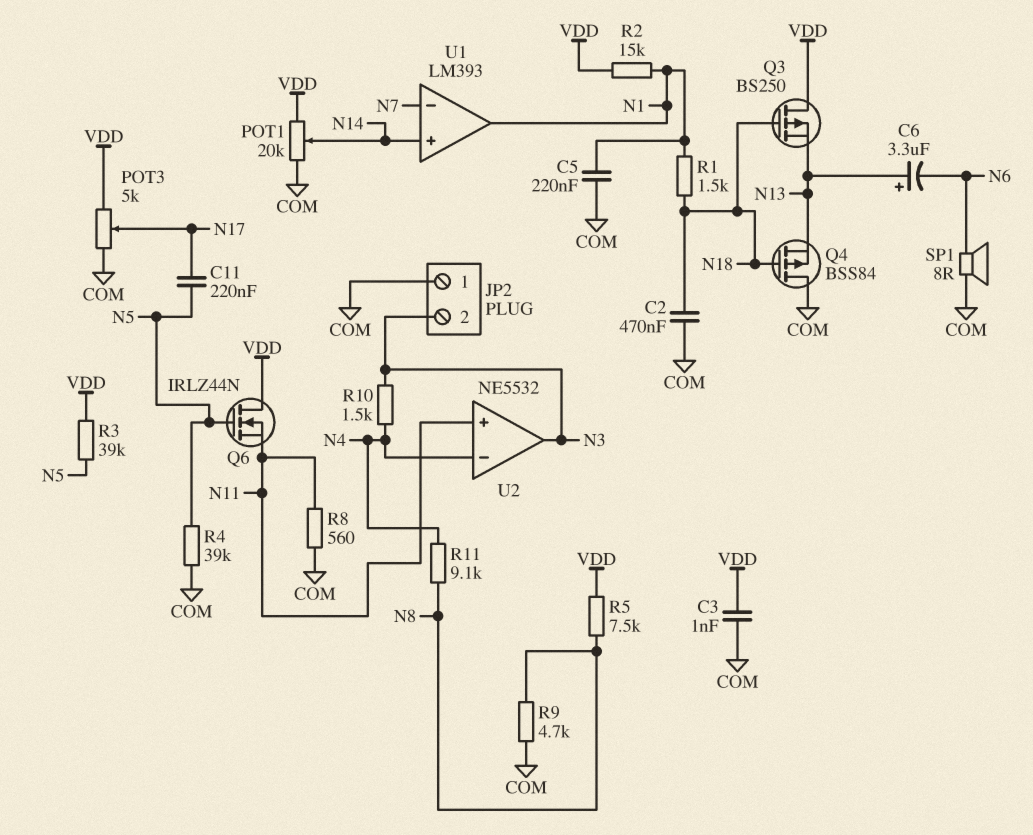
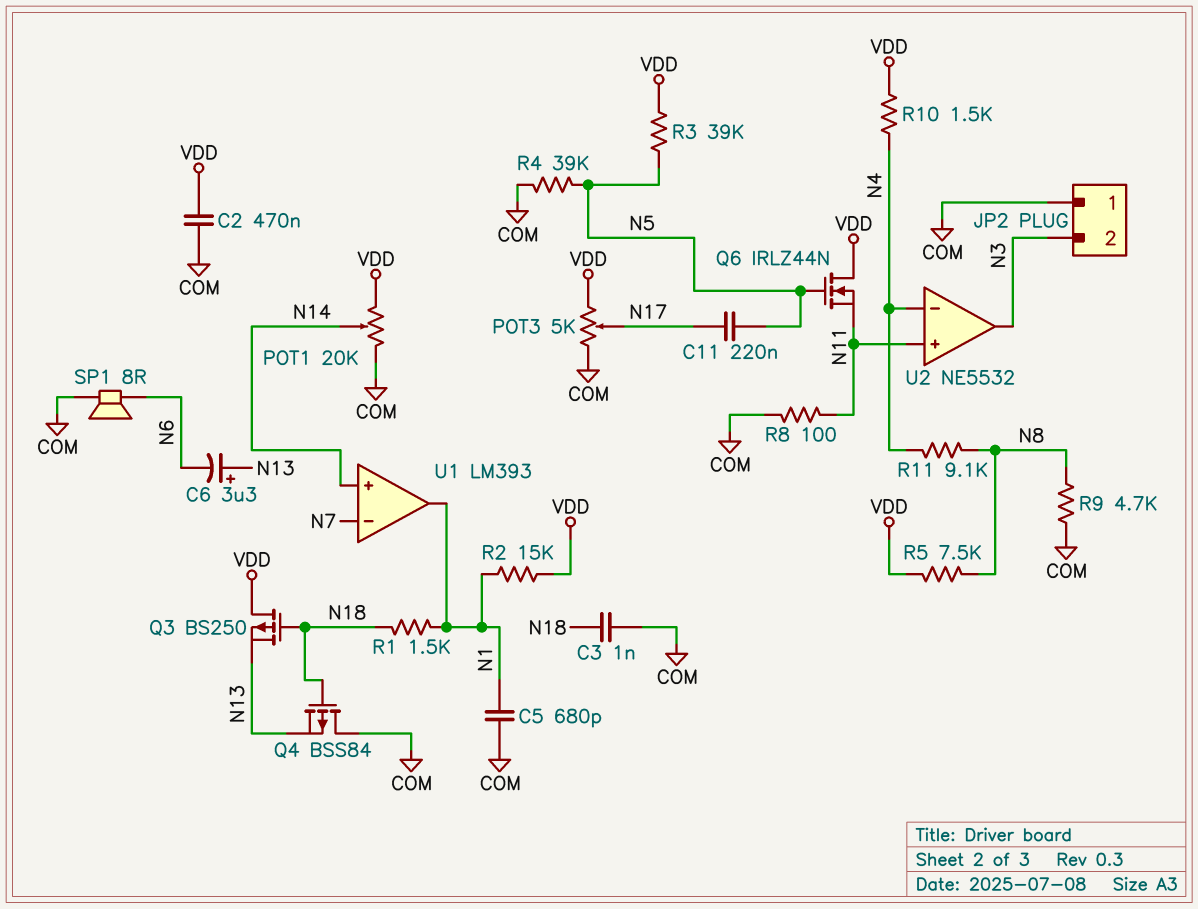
C2: 470nF (COM, N18) -> 470nF (COM, VDD)
C3: 1nF (COM, VDD) -> 1nF (COM, N18)
C5: 220nF (COM, N1) -> 680pF (COM, N1)
R8: 560 (COM, N11) -> 100 (COM, N11)
R10: 1.5k (N3, N4) -> 1.5k (N4, VDD)

